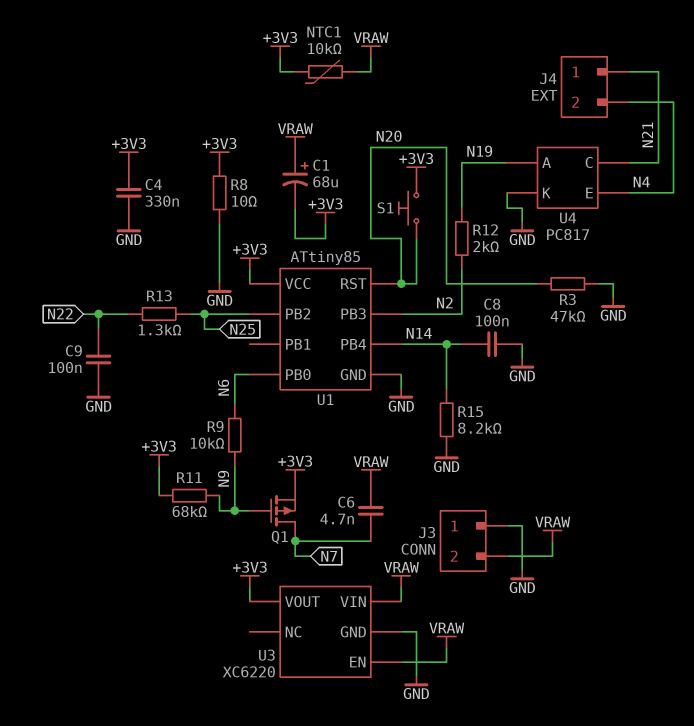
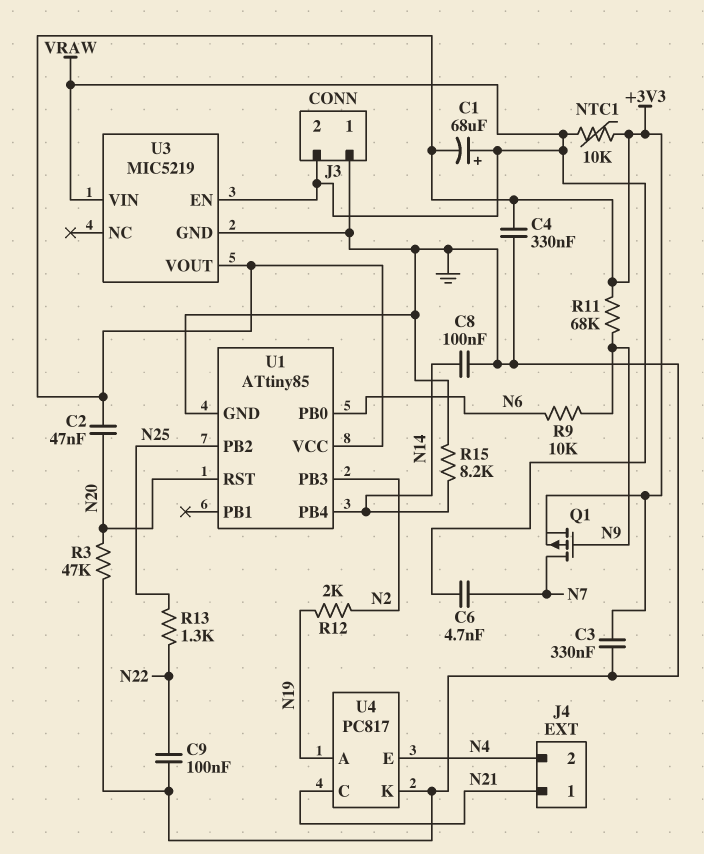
C2: none -> 47nF (+3V3, N20)
C3: none -> 330nF (+3V3, GND)
R8: 10 (+3V3, GND) -> none
S1: button (+3V3, N20) -> none
U3: XC6220 -> MIC5219

